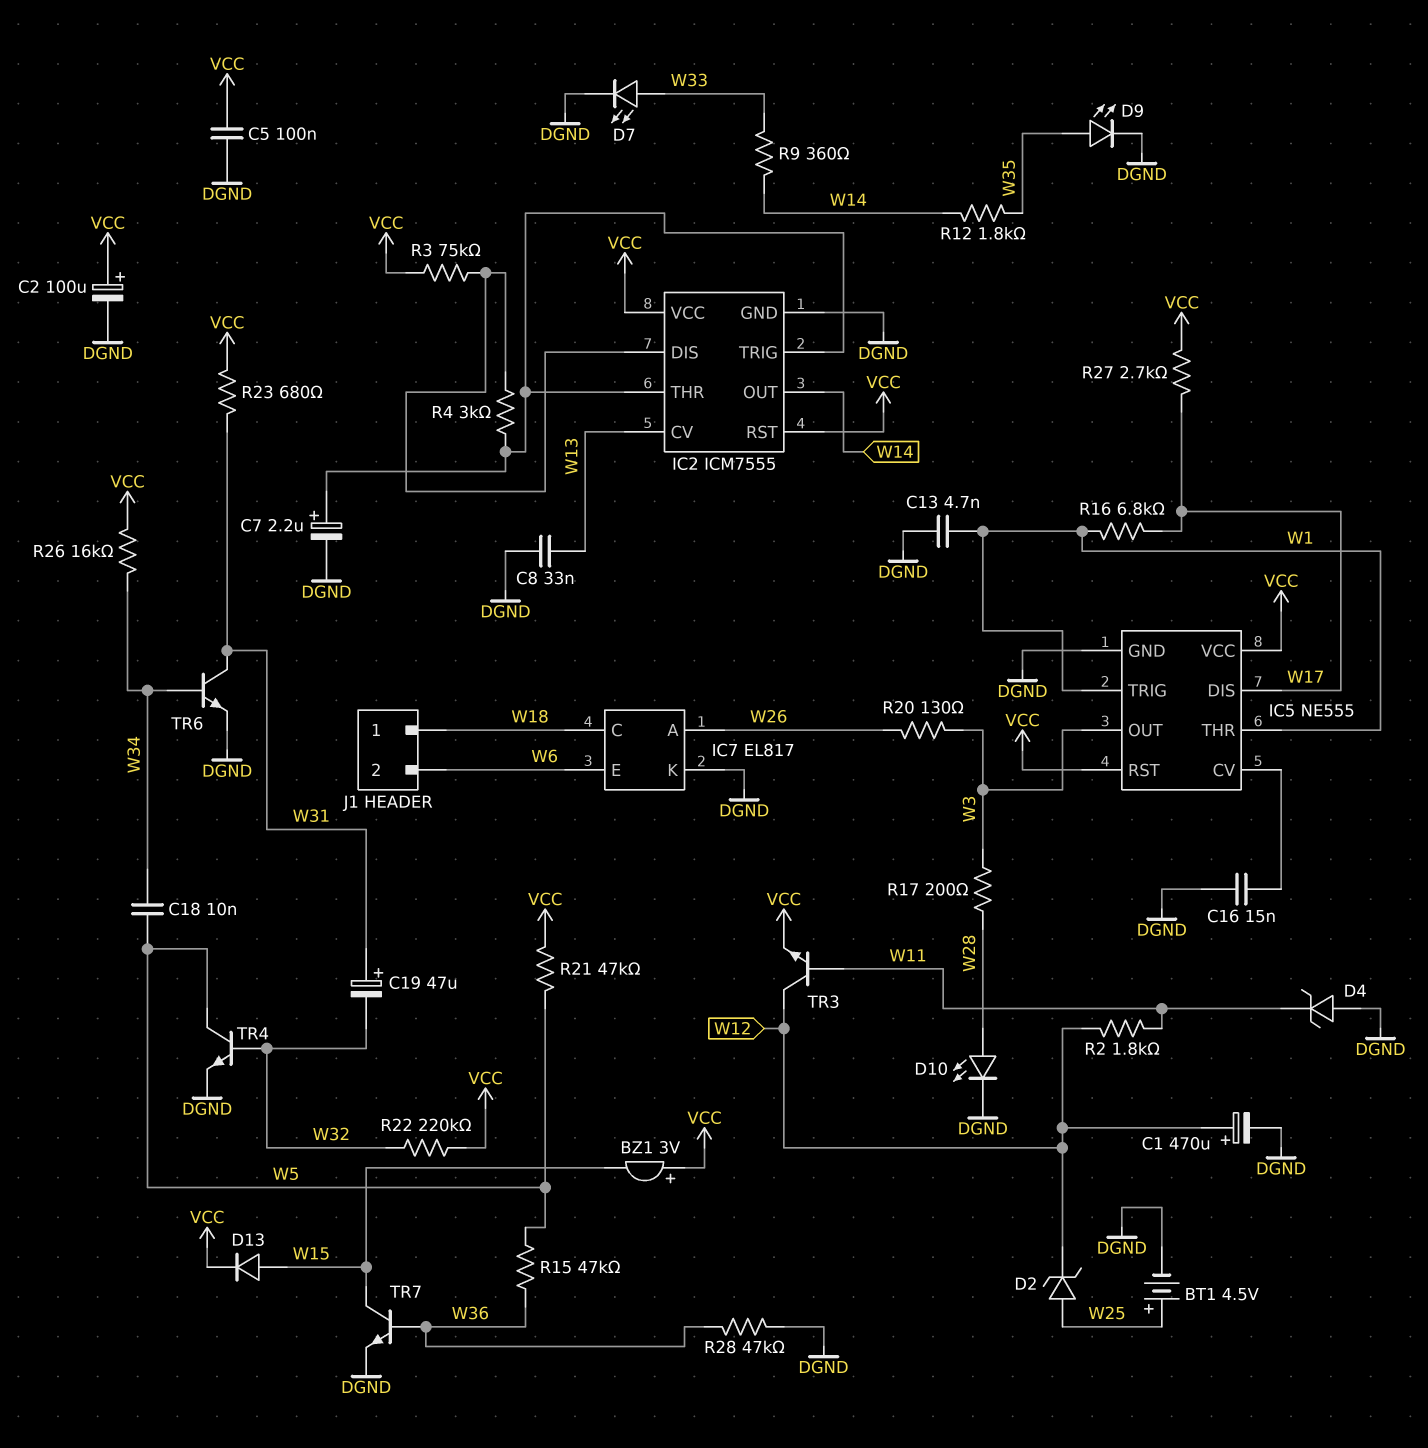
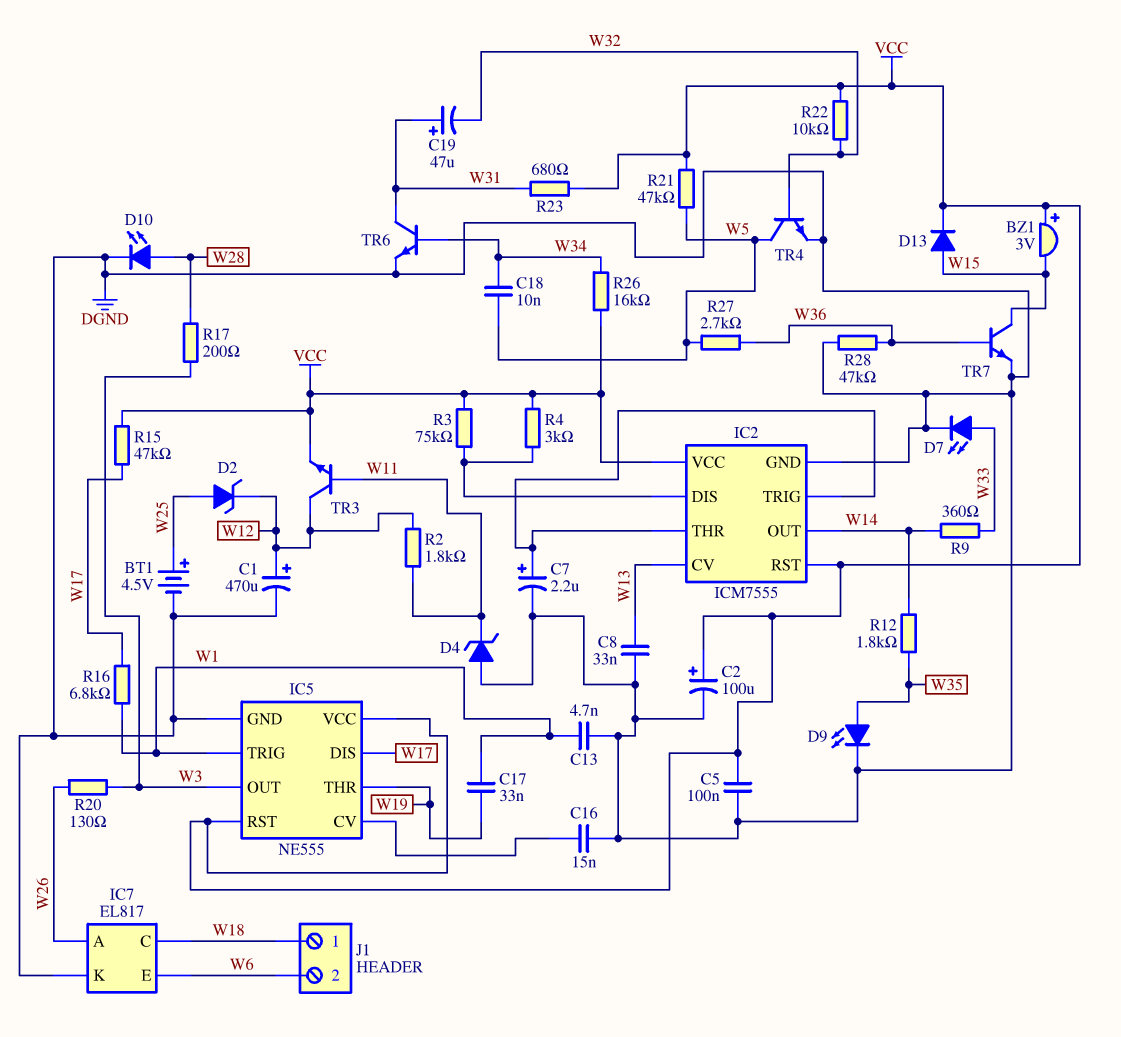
C17: none -> 33nF (W1, W19)
IC5 pin THR: W1 -> W19
R4: 3k (IC2/DIS, IC2/THR) -> 3k (IC2/DIS, VCC)
R15: 47k (W5, W36) -> 47k (VCC, W17)
R22: 220k (VCC, W32) -> 10k (VCC, W32)
R27: 2.7k (VCC, W17) -> 2.7k (W5, W36)

